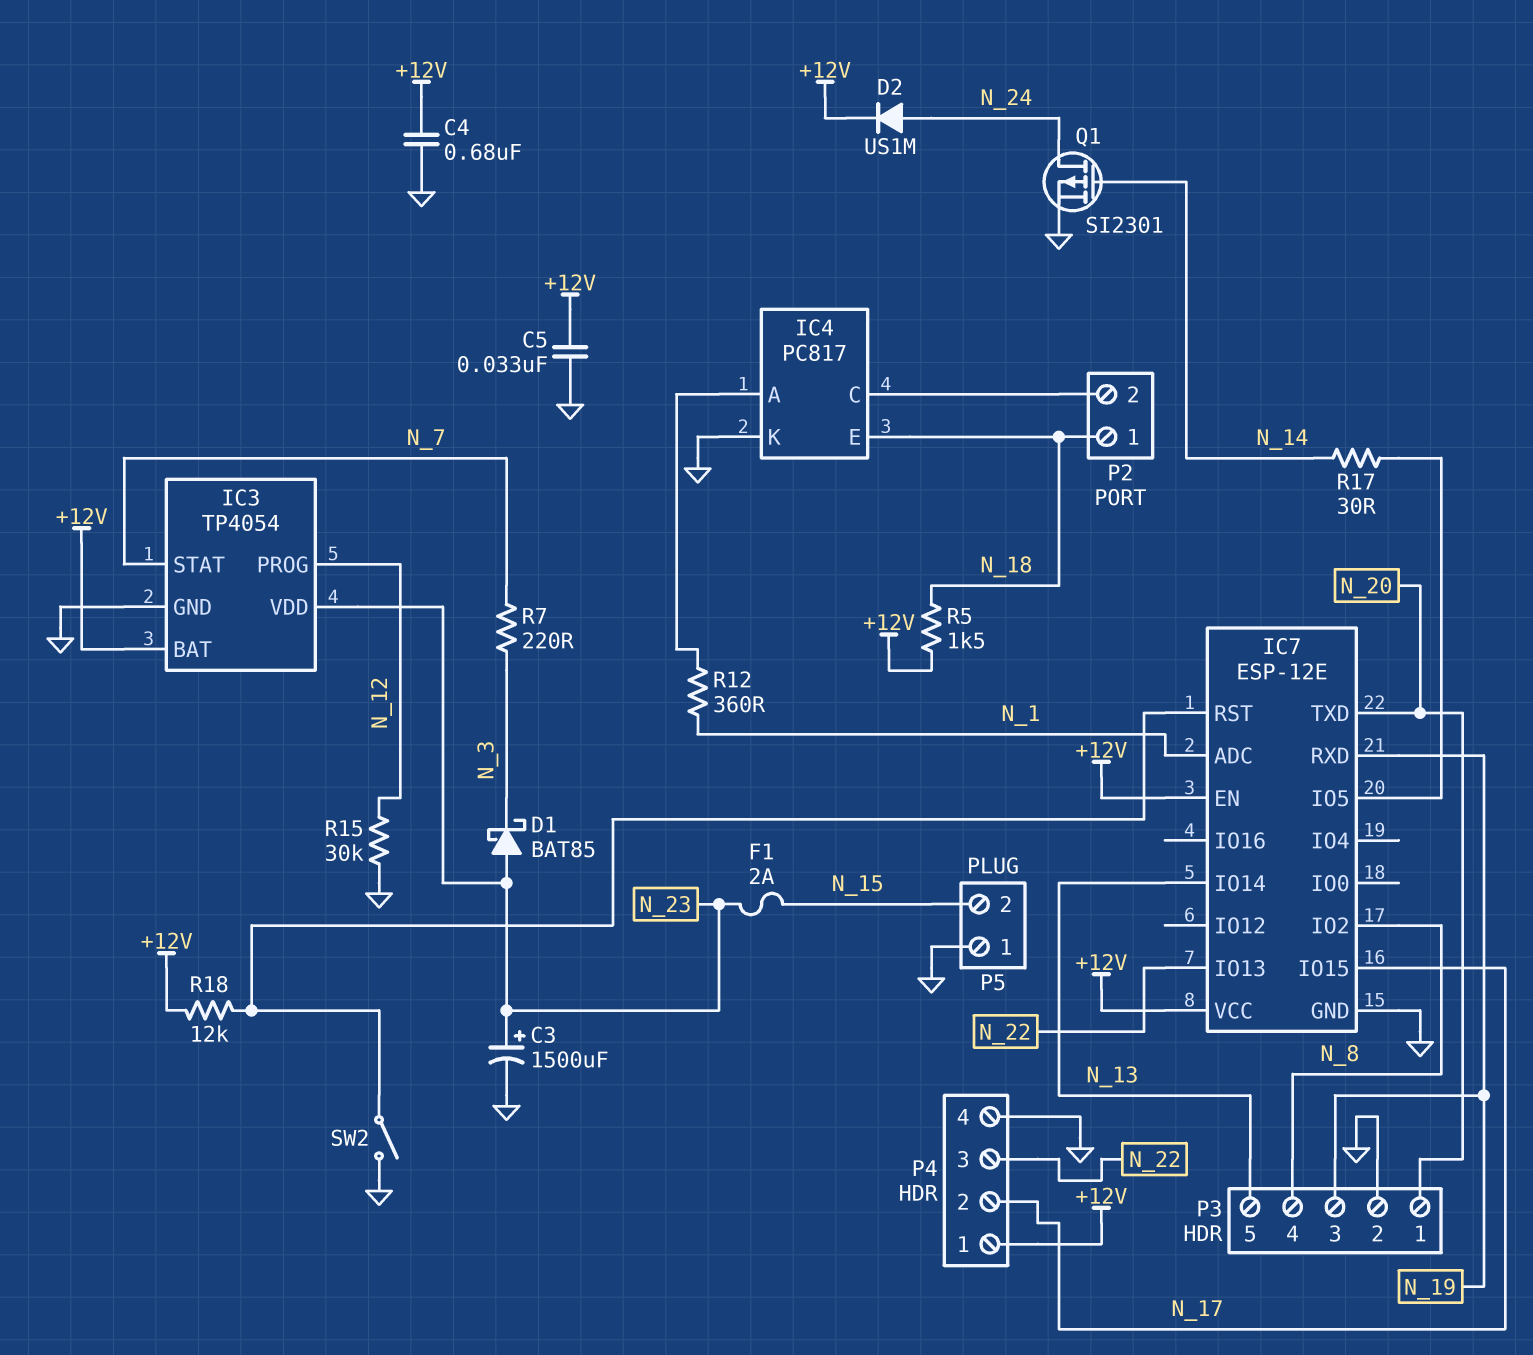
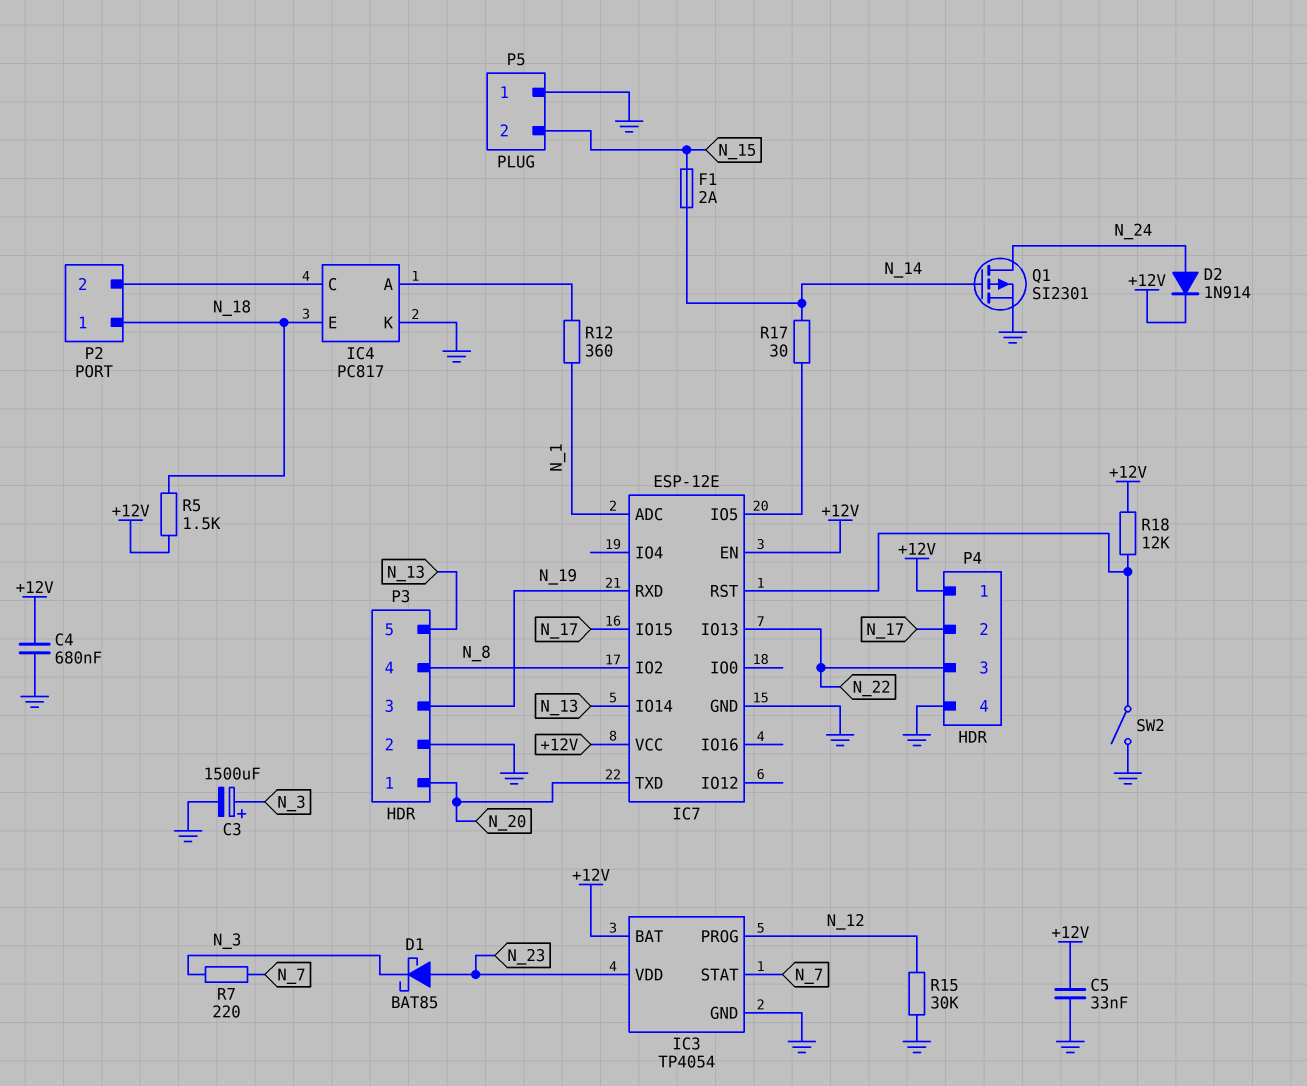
C3: 1500uF (plus N_23, minus GND) -> 1500uF (plus N_3, minus GND)
D2: diode US1M (A N_24, K +12V) -> diode 1N914 (A N_24, K +12V)
F1: 2A (N_15, N_23) -> 2A (N_14, N_15)

